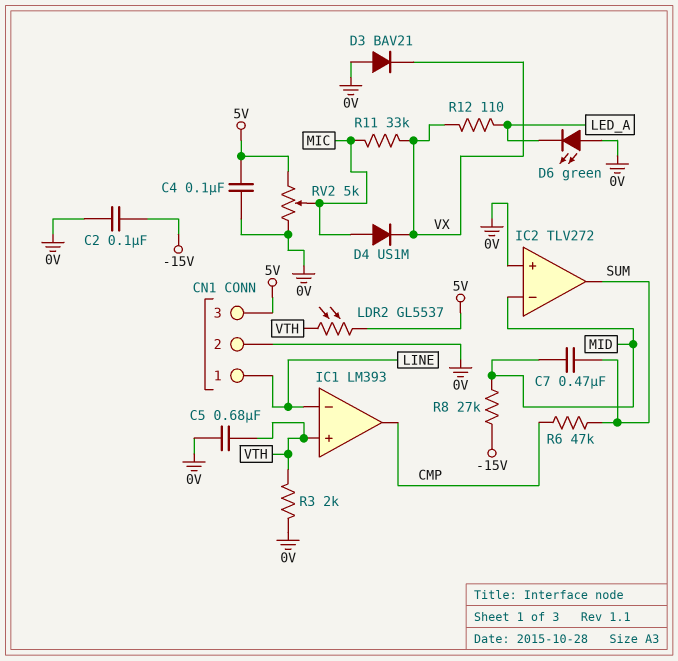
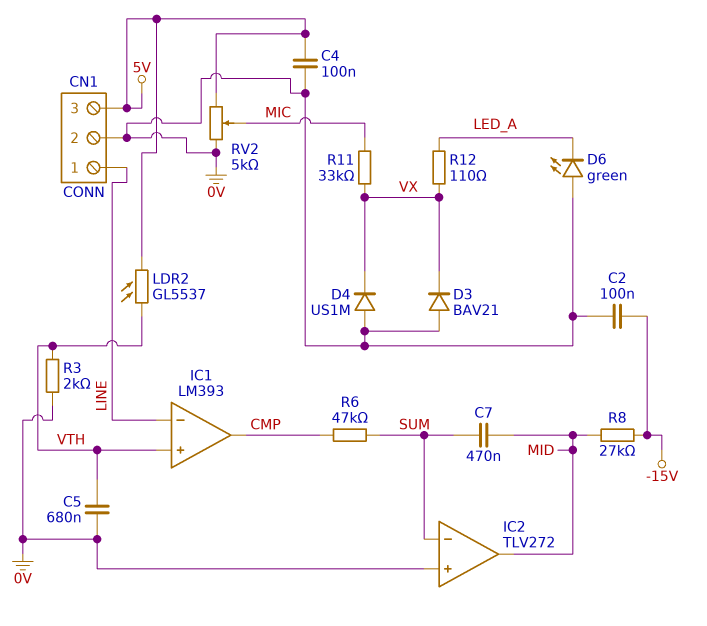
D4: diode US1M (A MIC, K VX) -> diode US1M (A 0V, K VX)
IC2 pin in-: MID -> SUM
IC2 pin out: SUM -> MID

